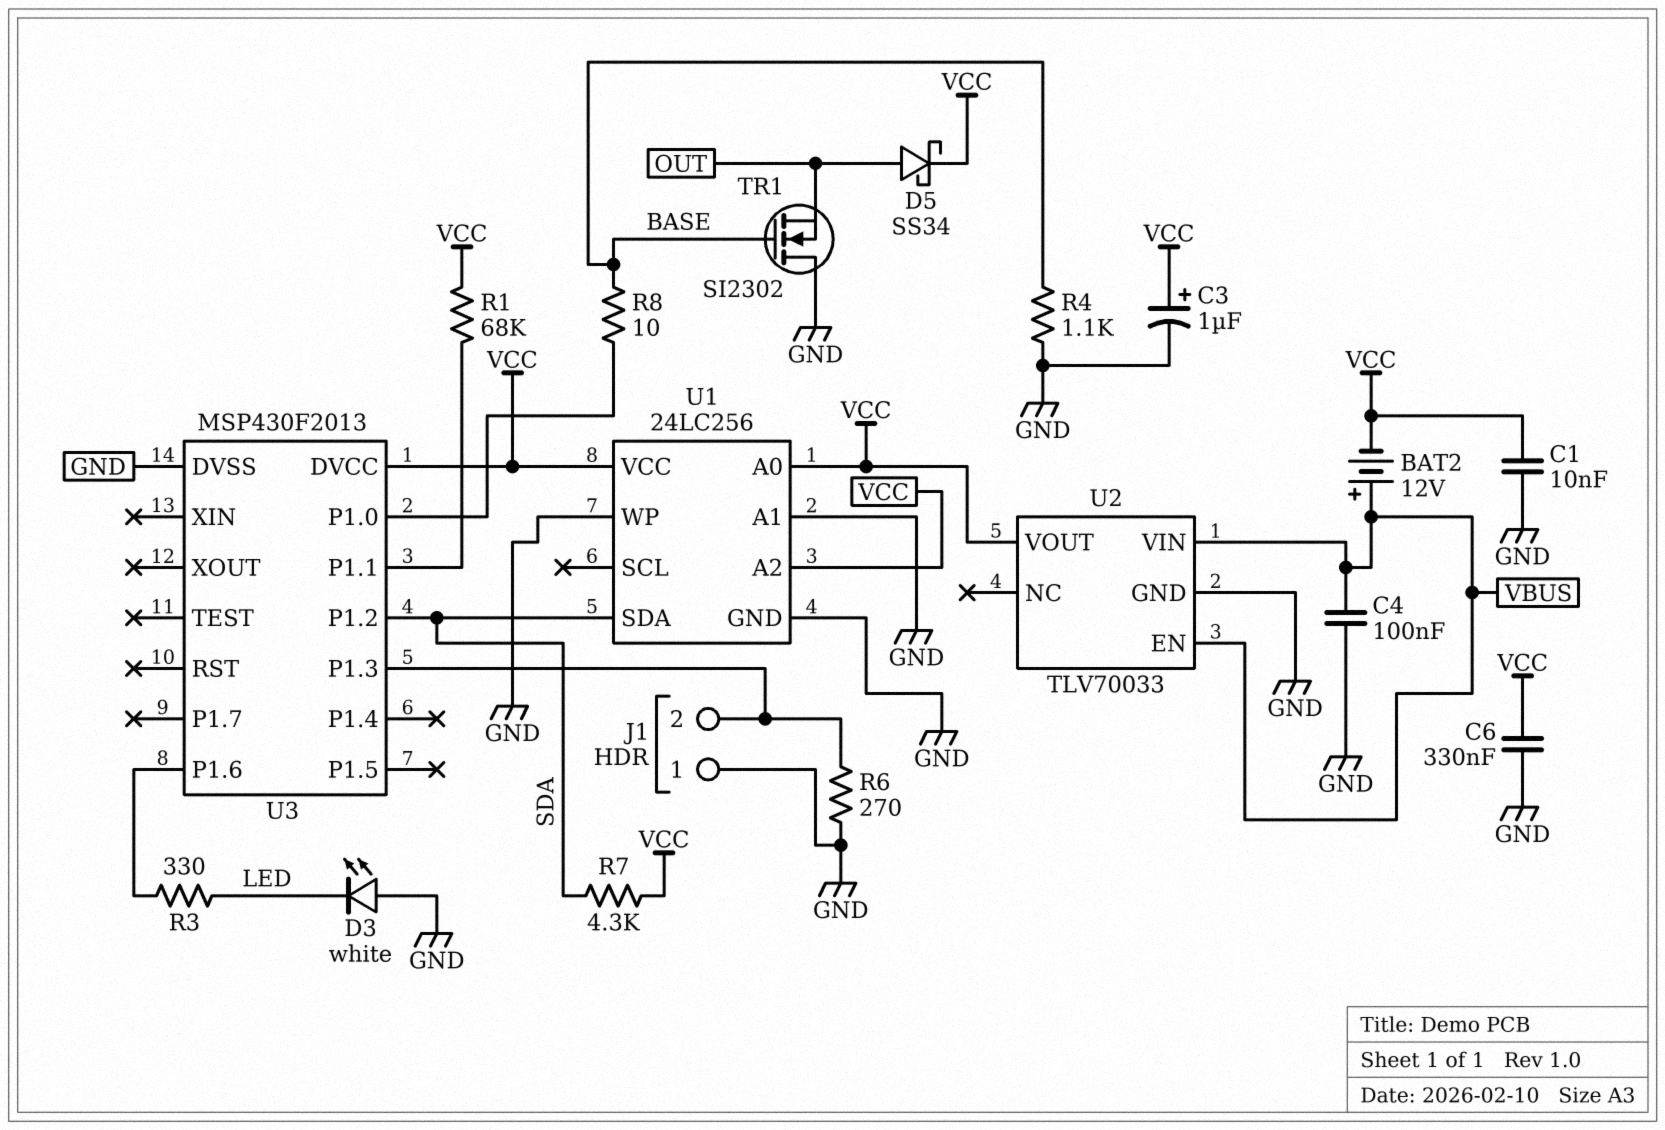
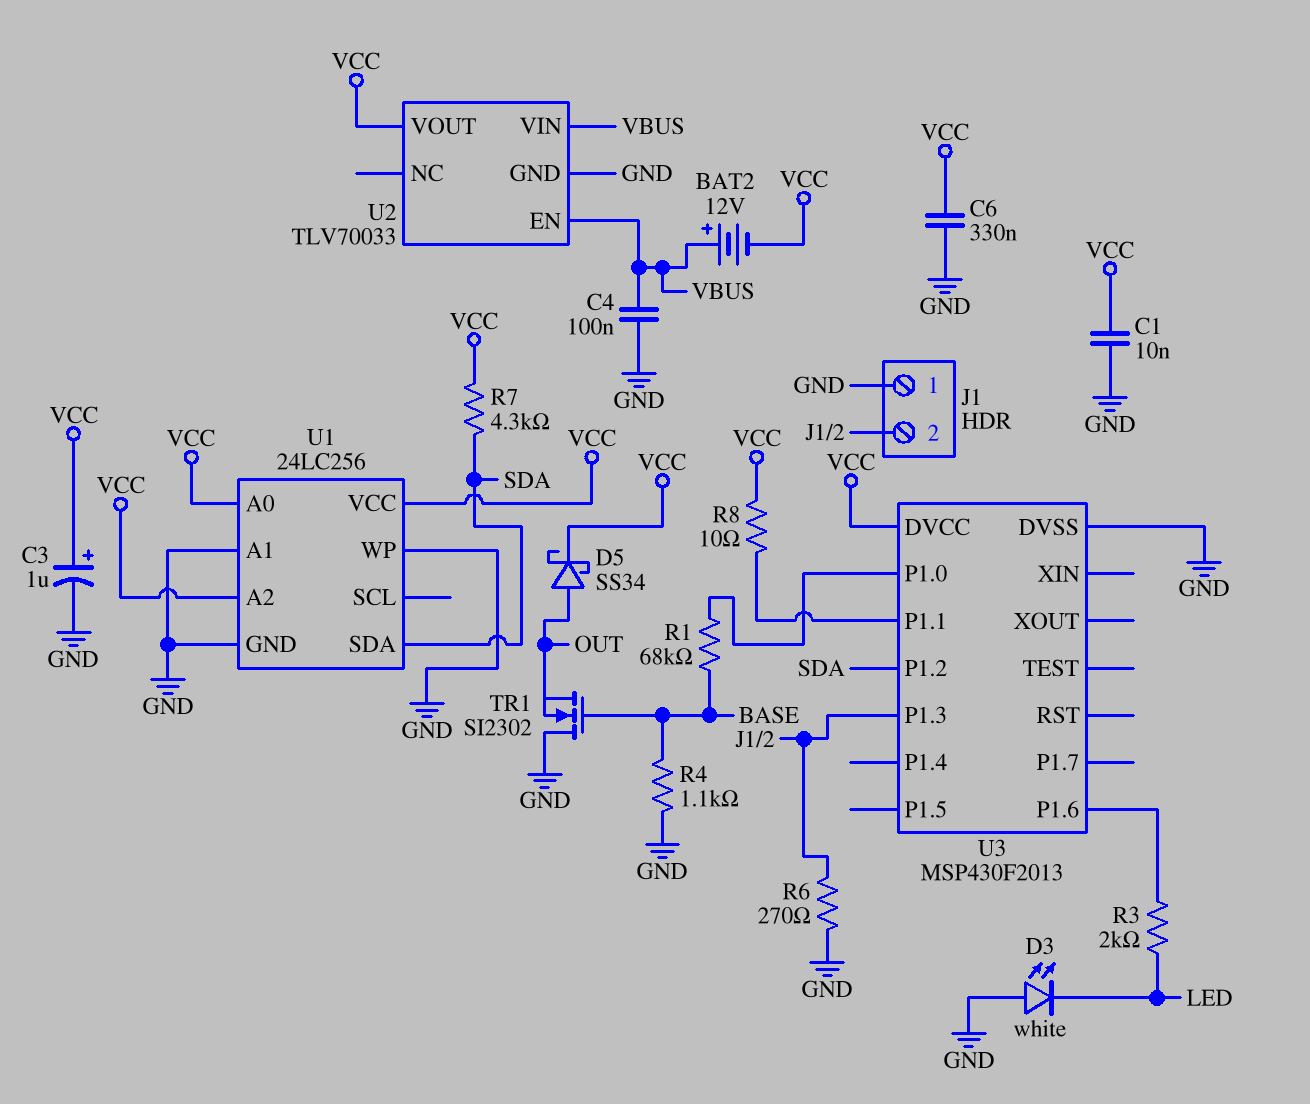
R1: 68k (U3/P1.1, VCC) -> 68k (BASE, U3/P1.0)
R3: 330 (LED, U3/P1.6) -> 2k (LED, U3/P1.6)
R8: 10 (BASE, U3/P1.0) -> 10 (U3/P1.1, VCC)

